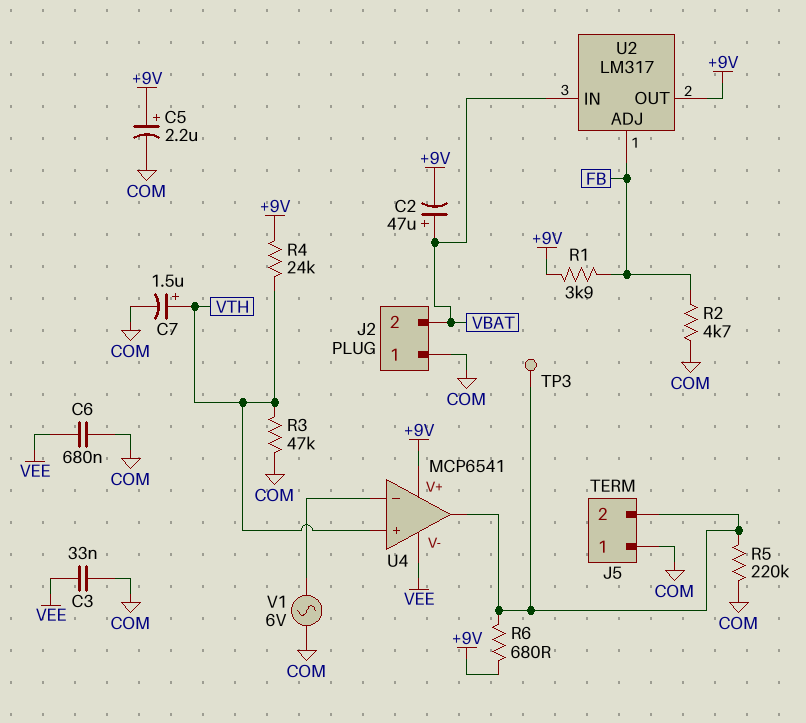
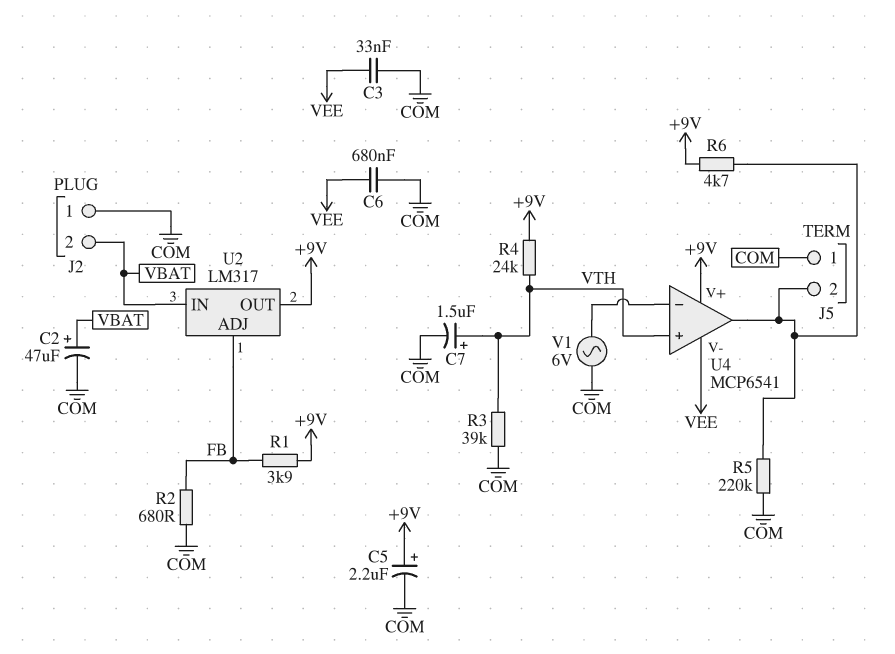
C2: 47uF (plus VBAT, minus +9V) -> 47uF (plus VBAT, minus COM)
R2: 4.7k (COM, FB) -> 680 (COM, FB)
R3: 47k (COM, VTH) -> 39k (COM, VTH)
R6: 680 (+9V, J5/2) -> 4.7k (+9V, J5/2)
TP3: test point (J5/2) -> none

